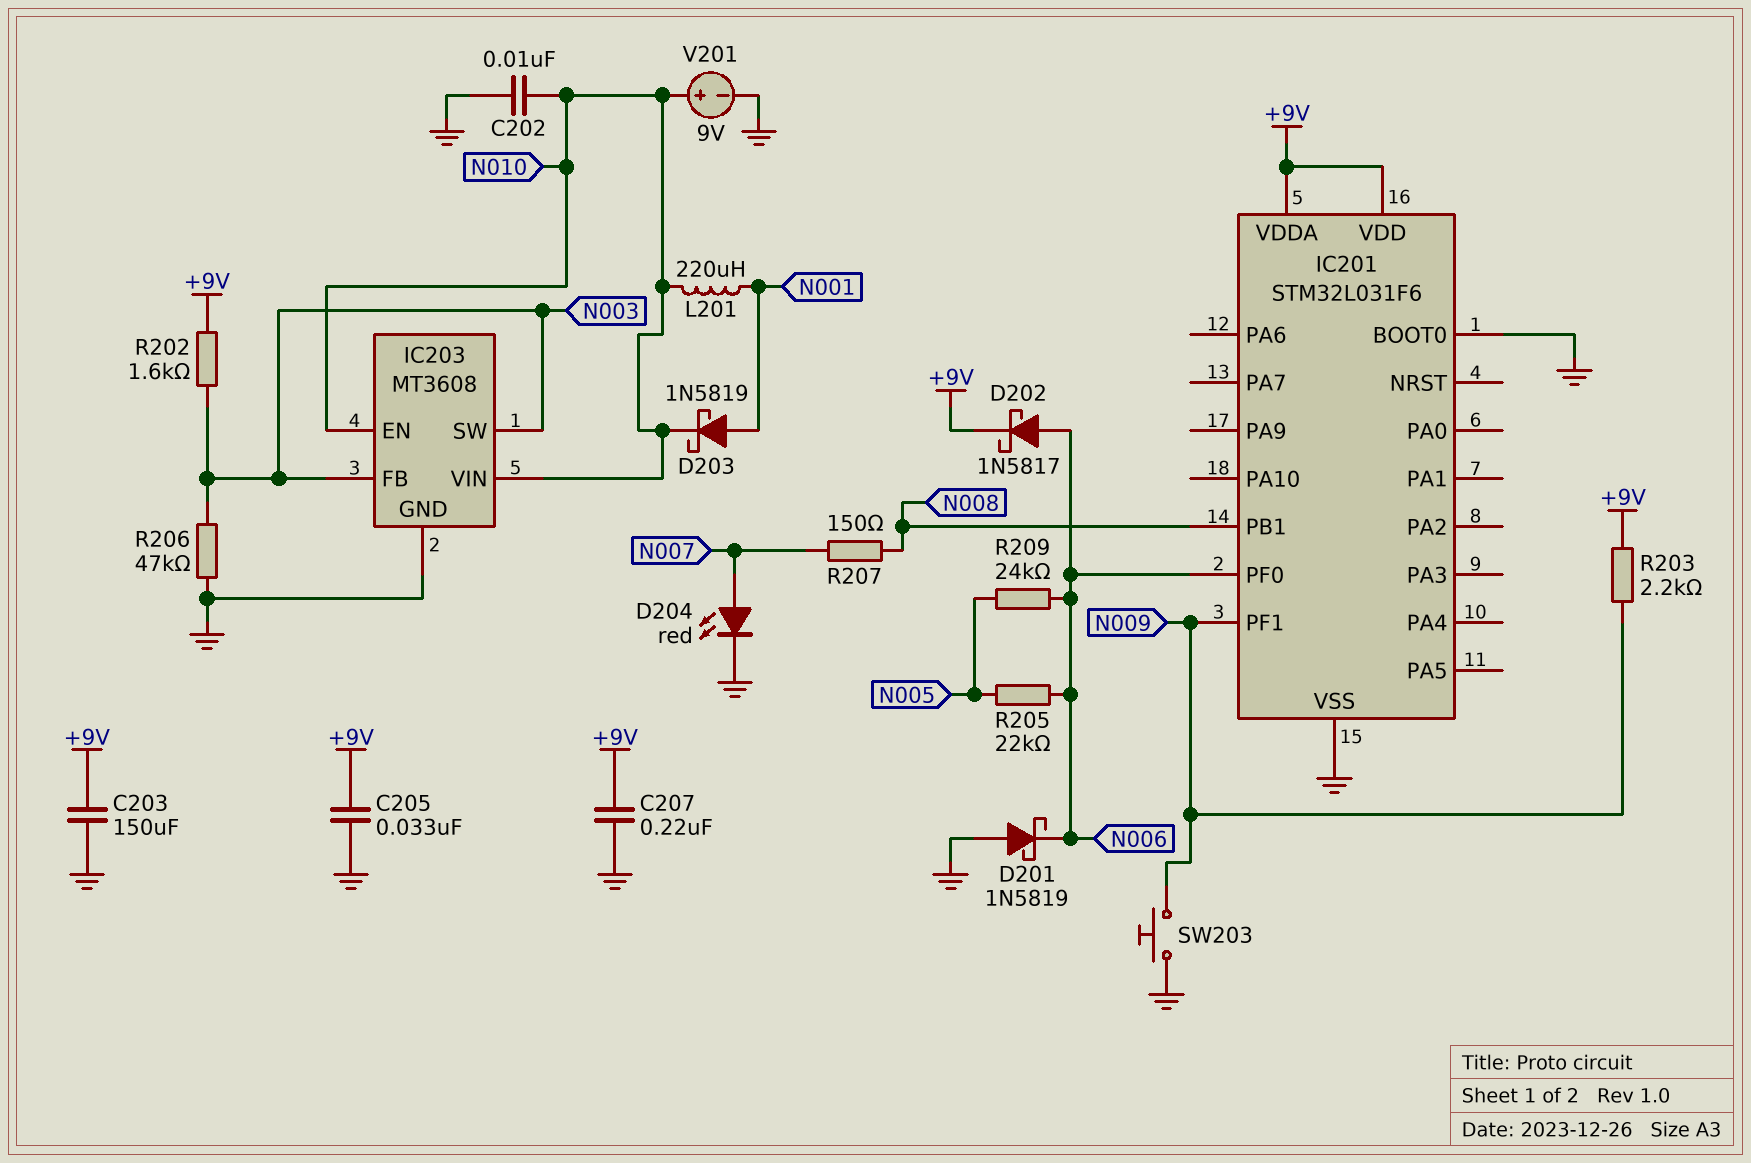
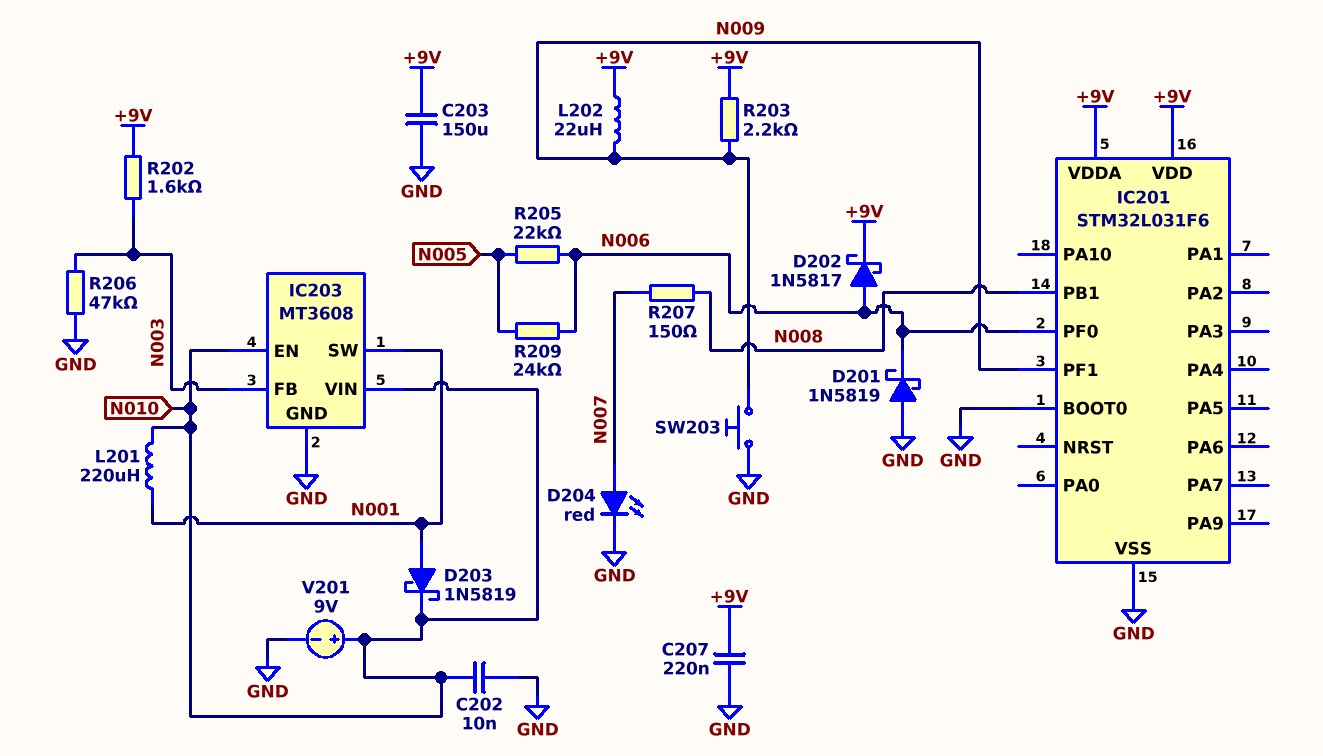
C205: 33nF (+9V, GND) -> none
IC203 pin SW: N003 -> N001
L202: none -> 22uH (+9V, N009)

